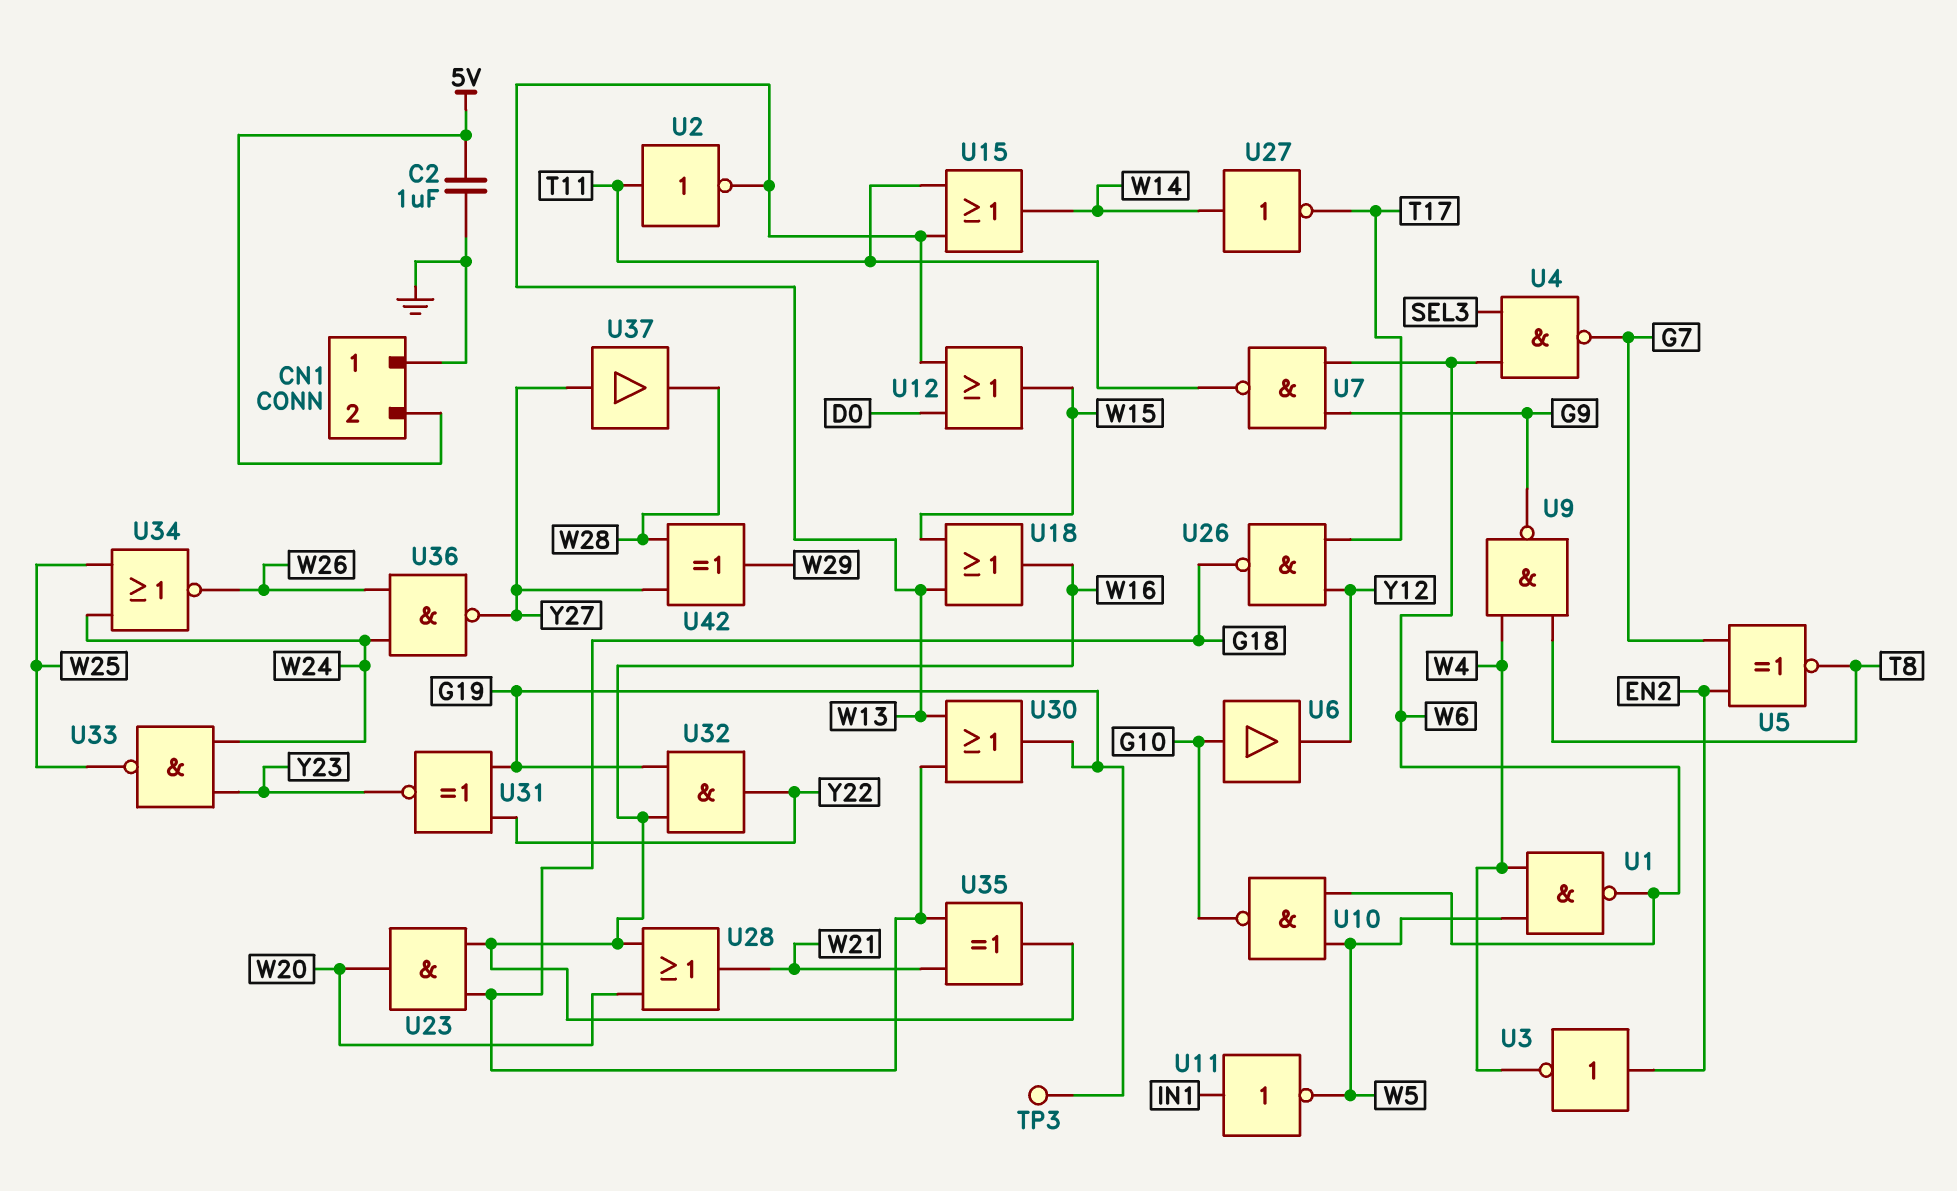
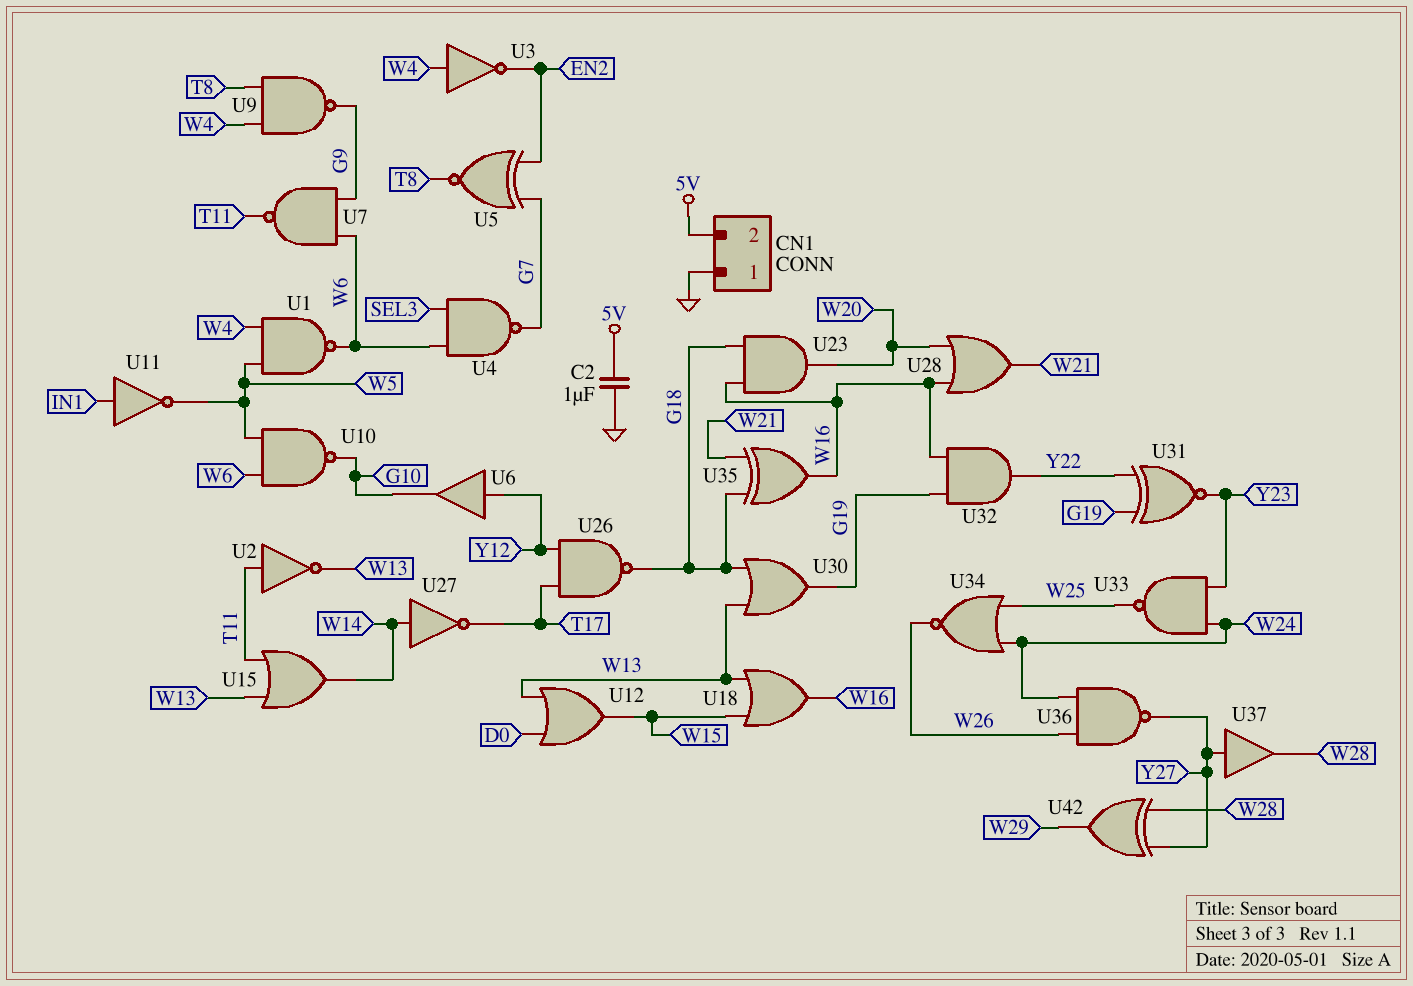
TP3: test point (G19) -> none
U3: NOT (in EN2, out W4) -> NOT (in W4, out EN2)
U6: buffer (in G10, out Y12) -> buffer (in Y12, out G10)

